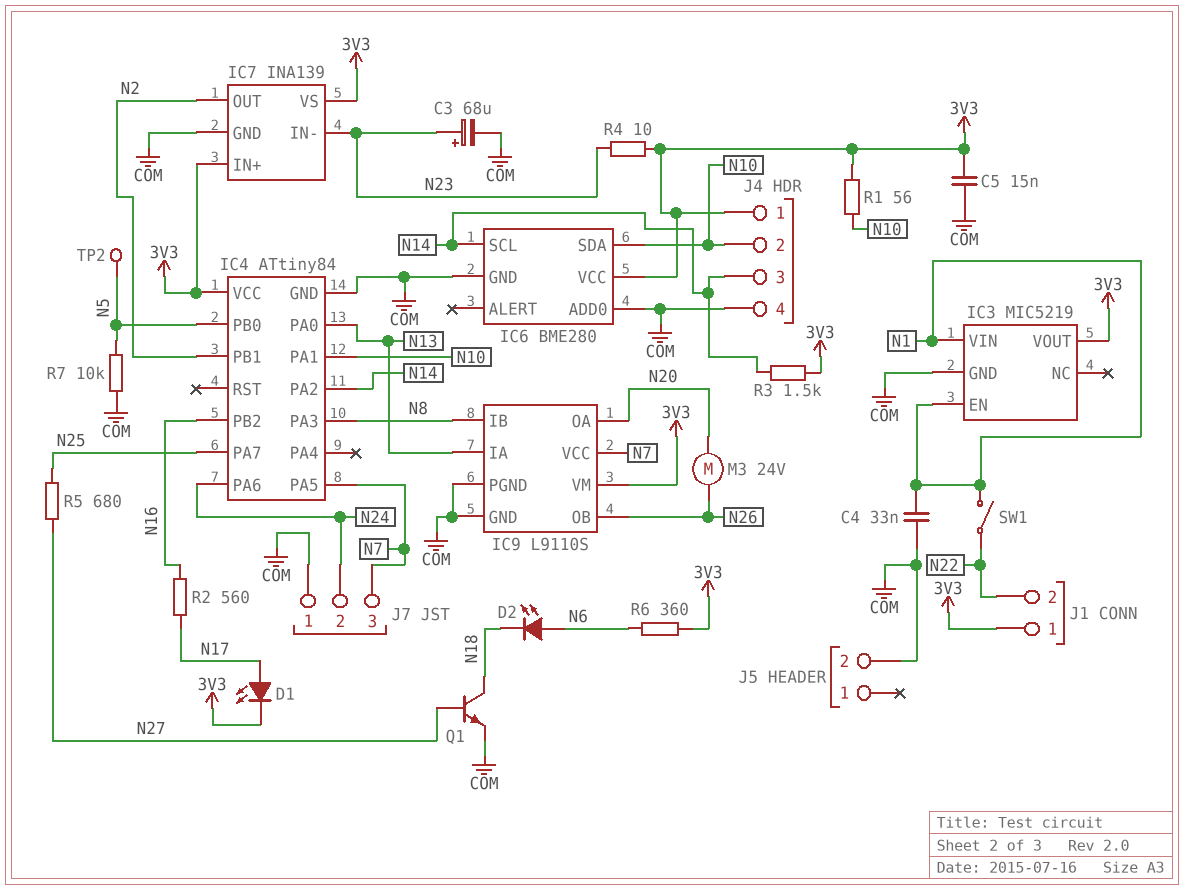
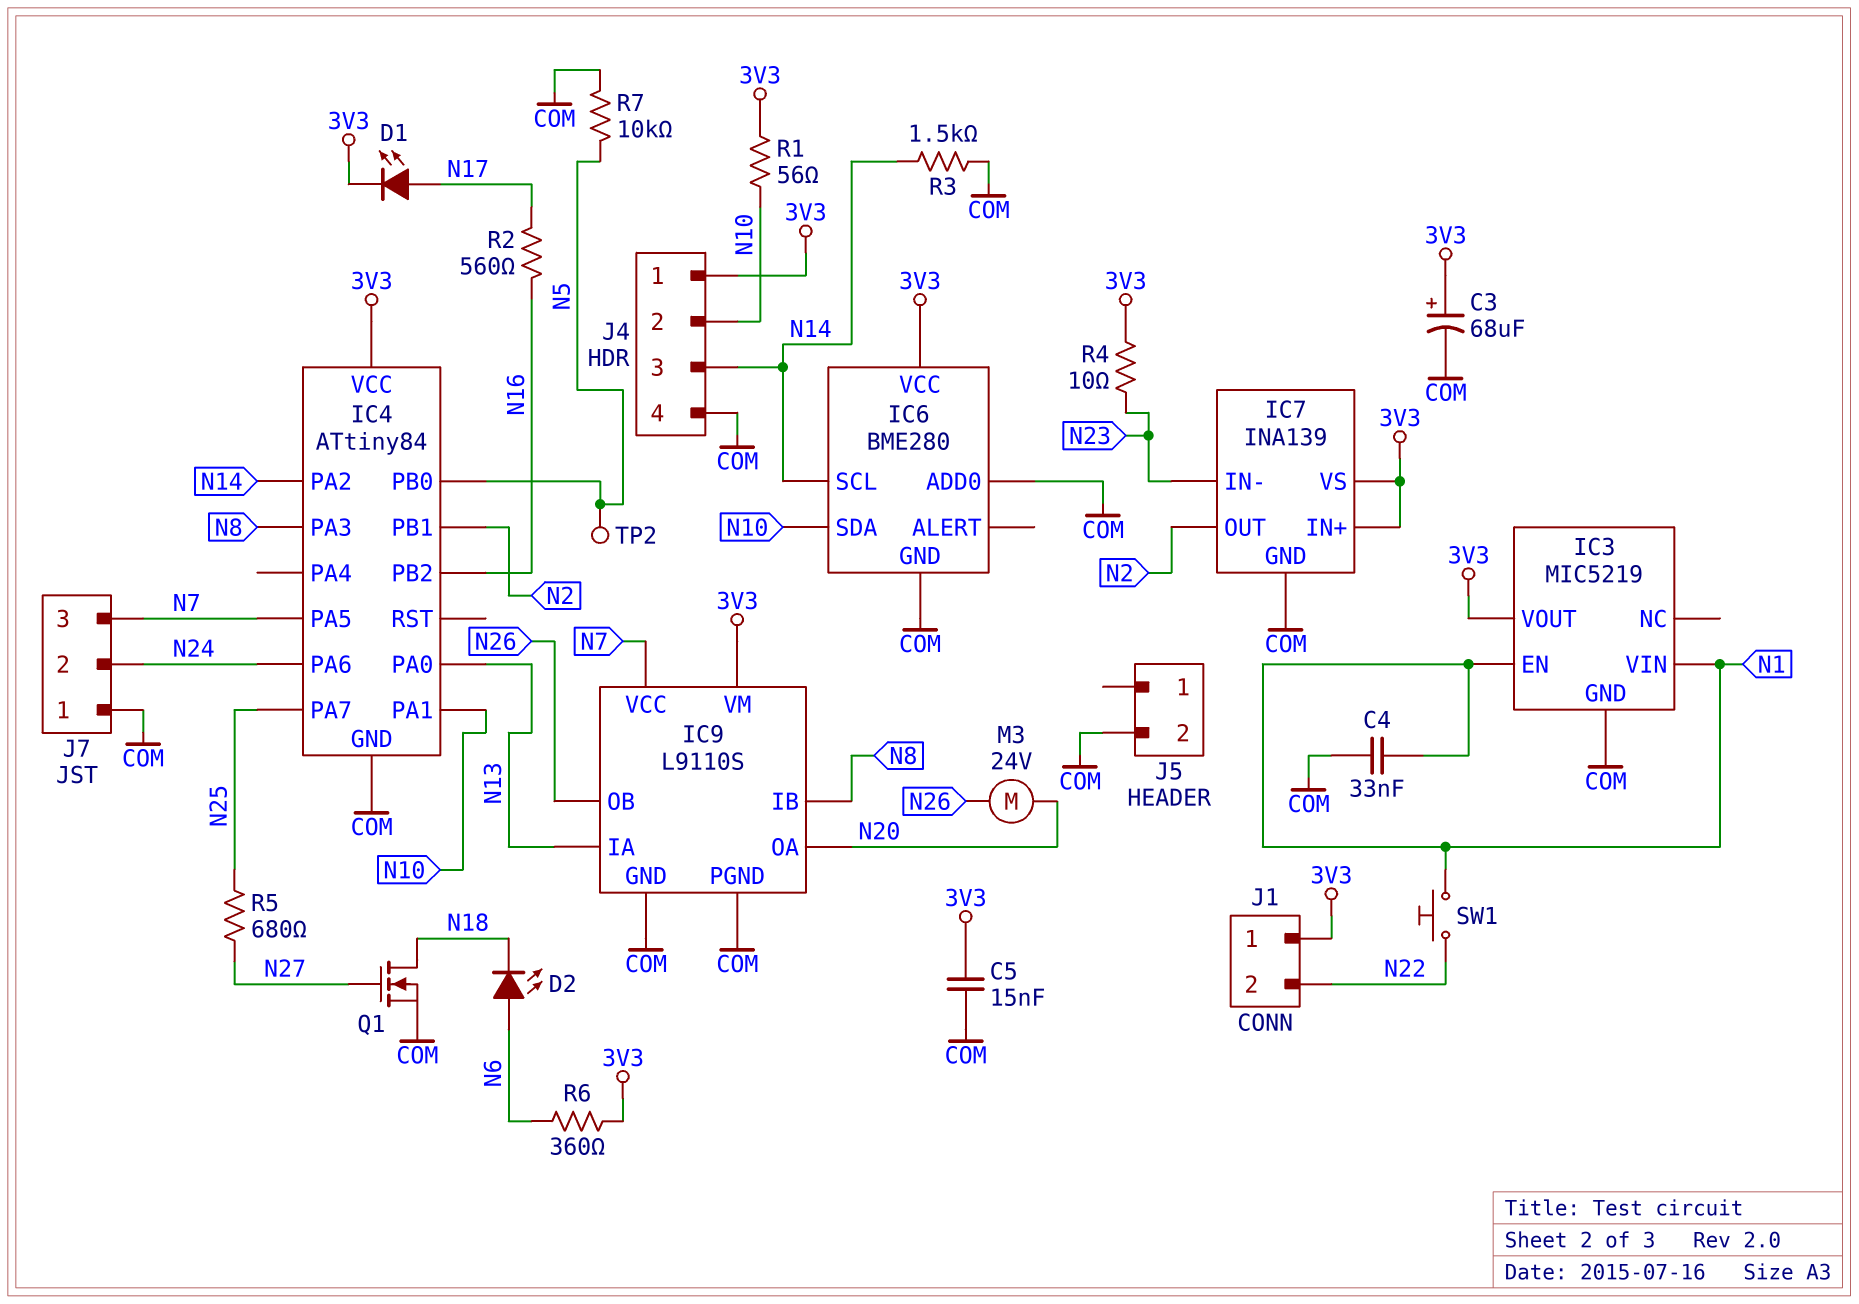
C3: 68uF (plus N23, minus COM) -> 68uF (plus 3V3, minus COM)
Q1: NPN (B N27, C N18, E COM) -> NMOS (G N27, D N18, S COM)
R3: 1.5k (3V3, N14) -> 1.5k (COM, N14)
SW1: switch (N1, N22) -> button (N1, N22)

